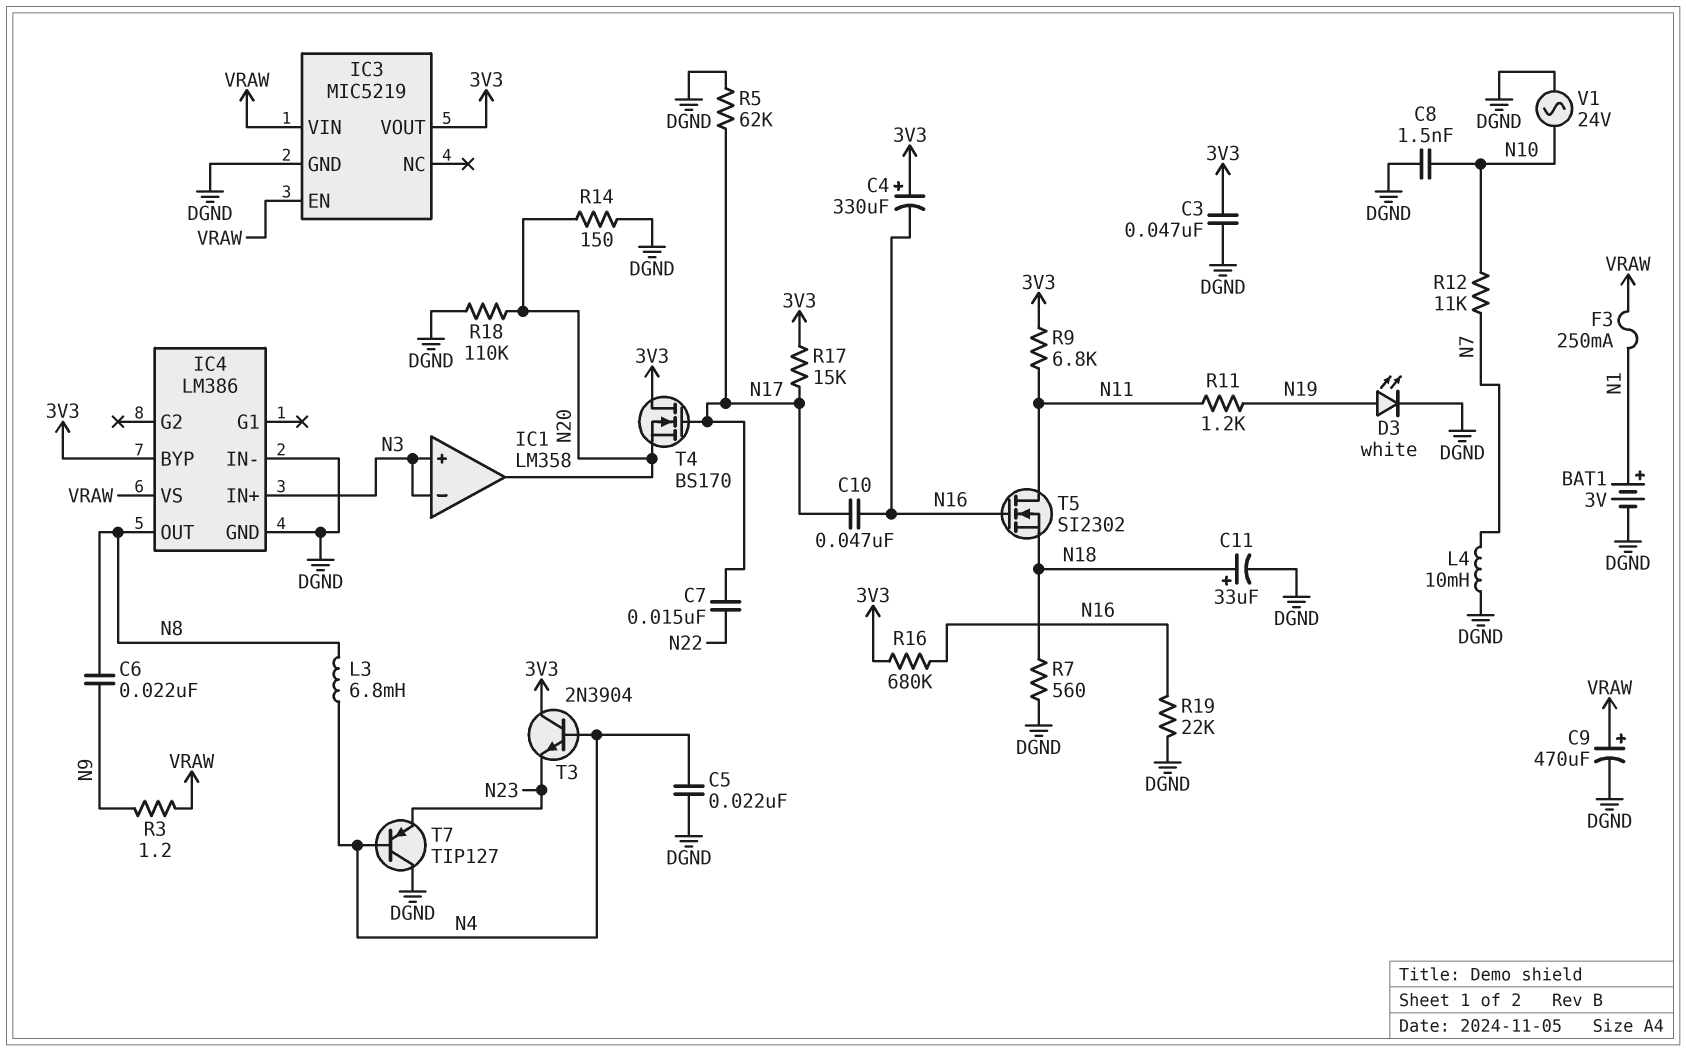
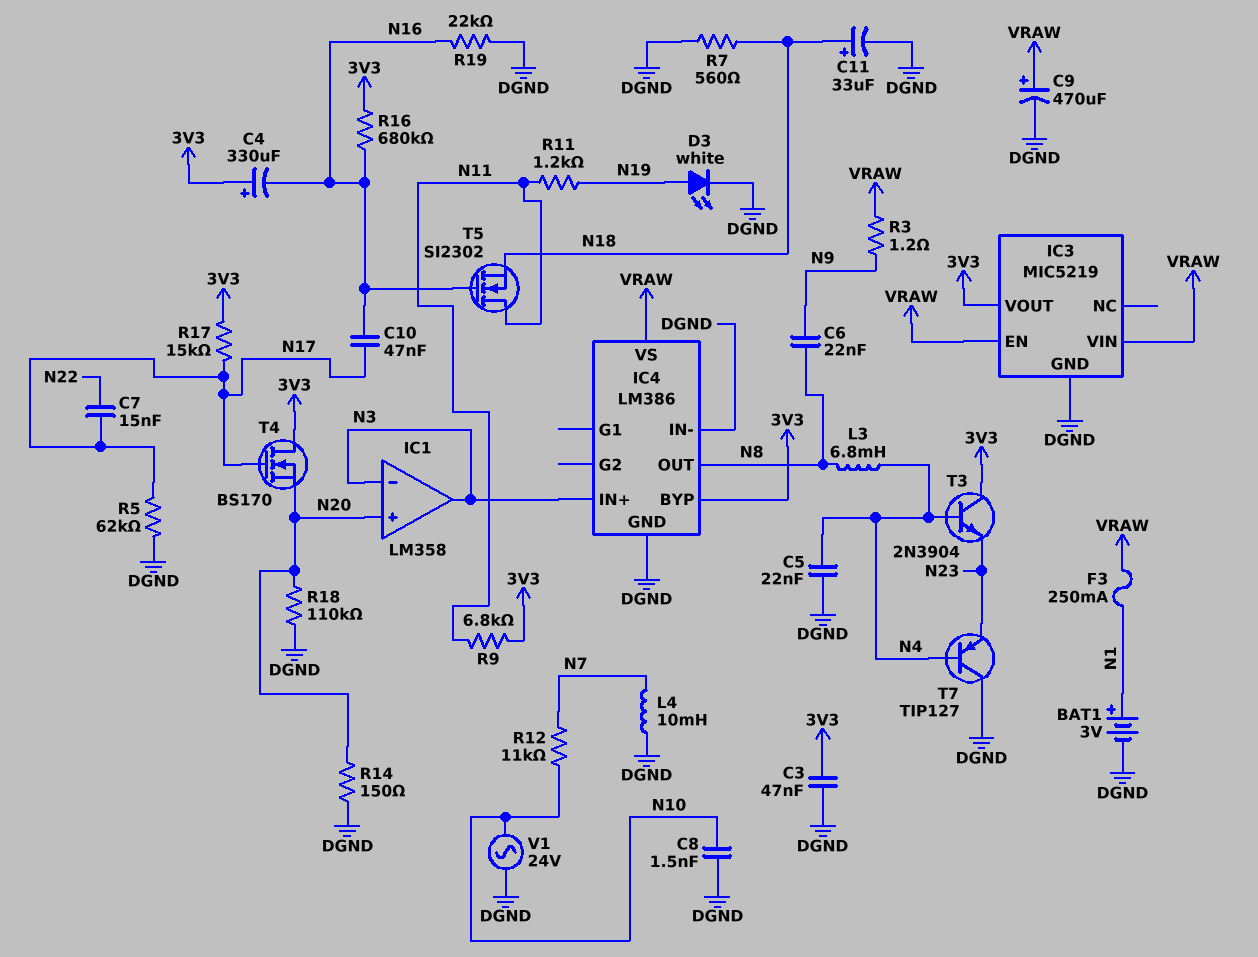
IC1 pin in+: N3 -> N20
IC1 pin out: N20 -> N3

